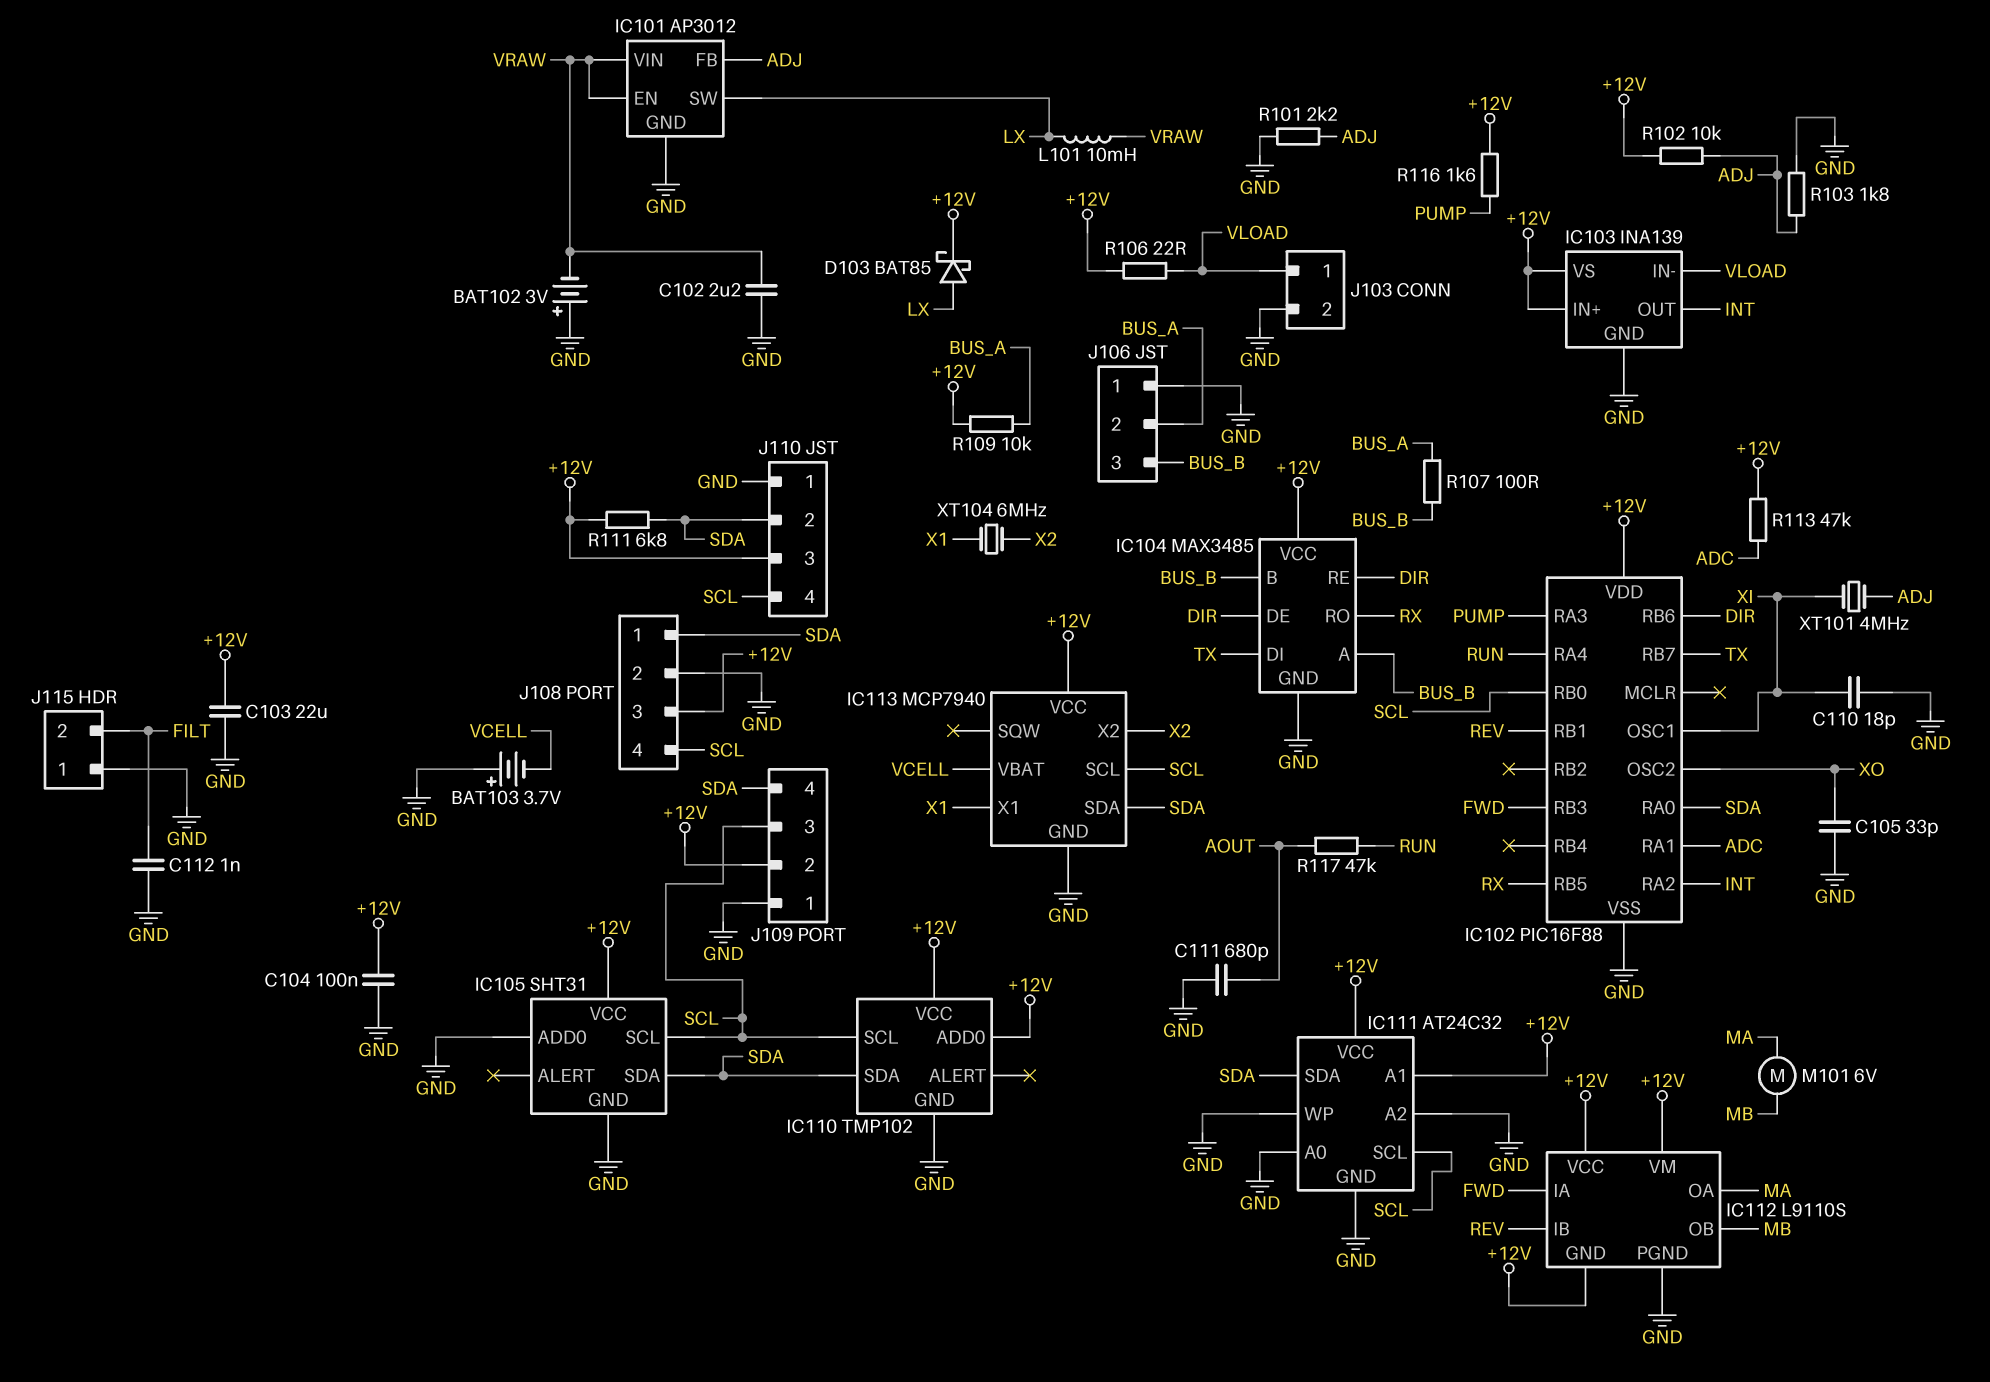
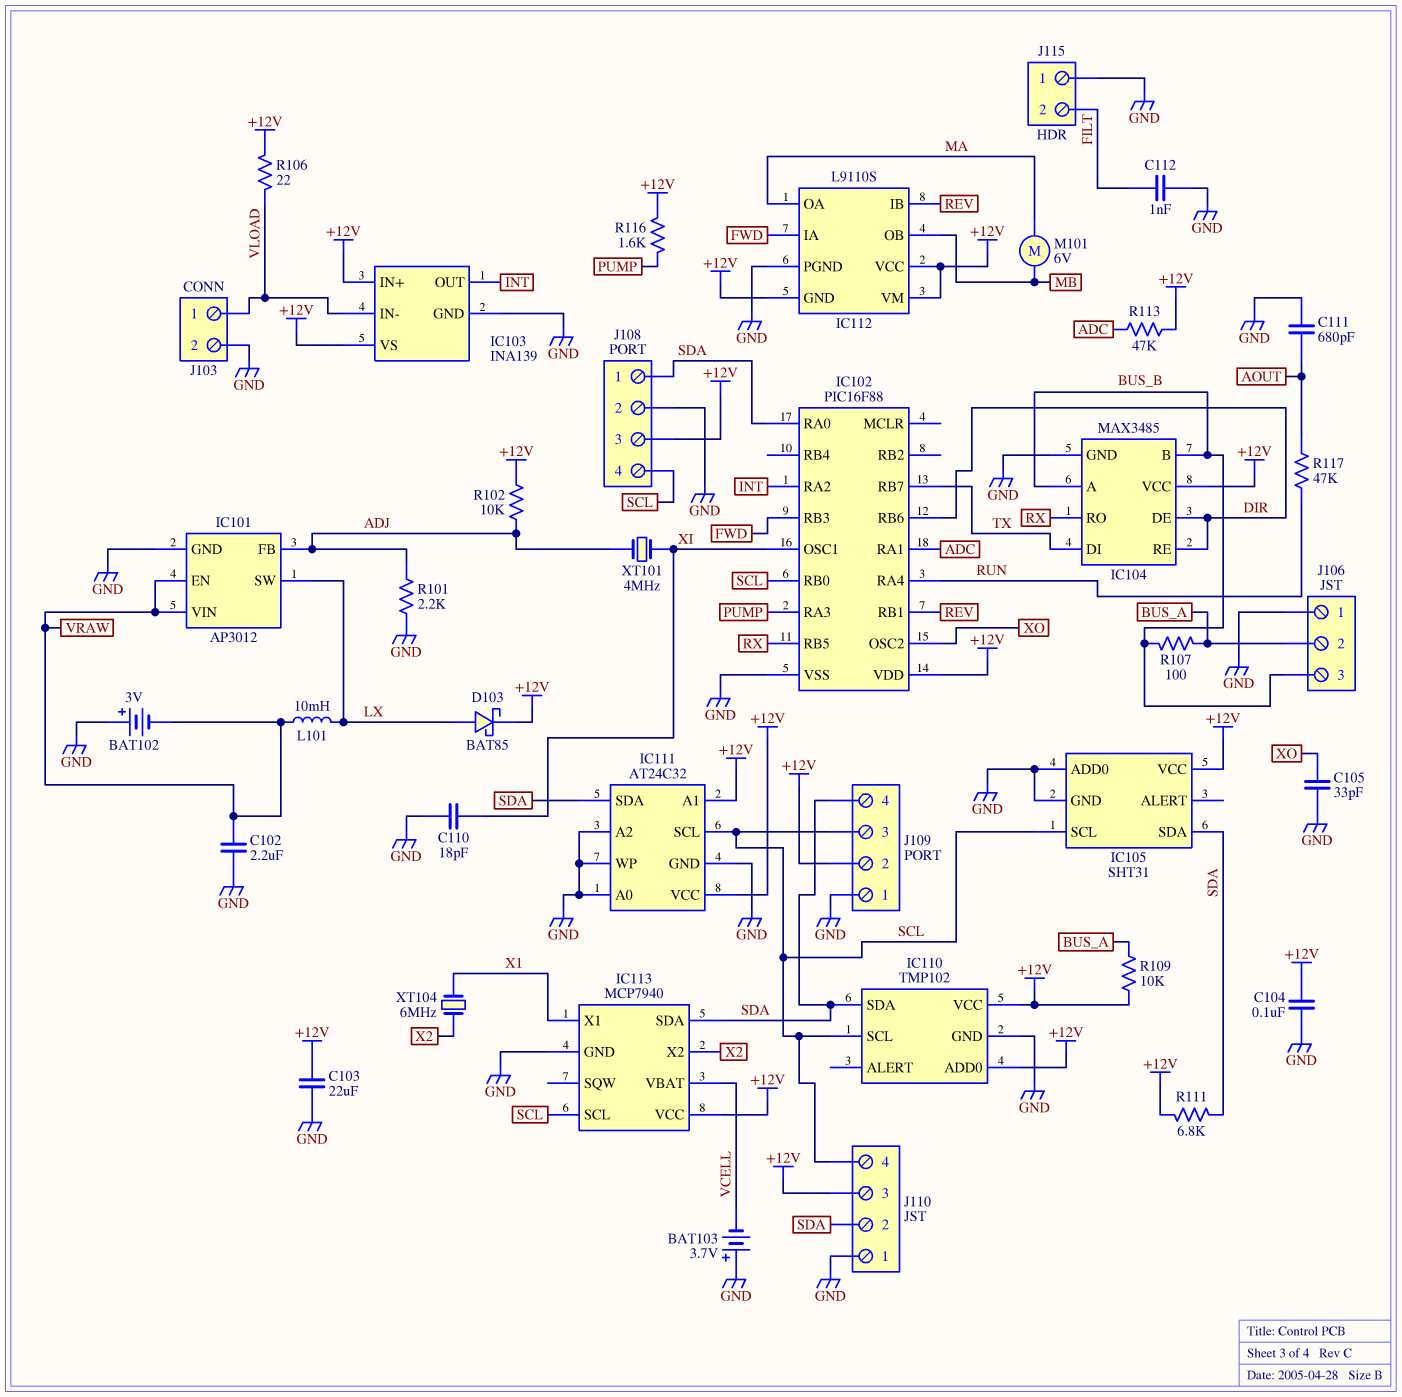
R103: 1.8k (ADJ, GND) -> none

